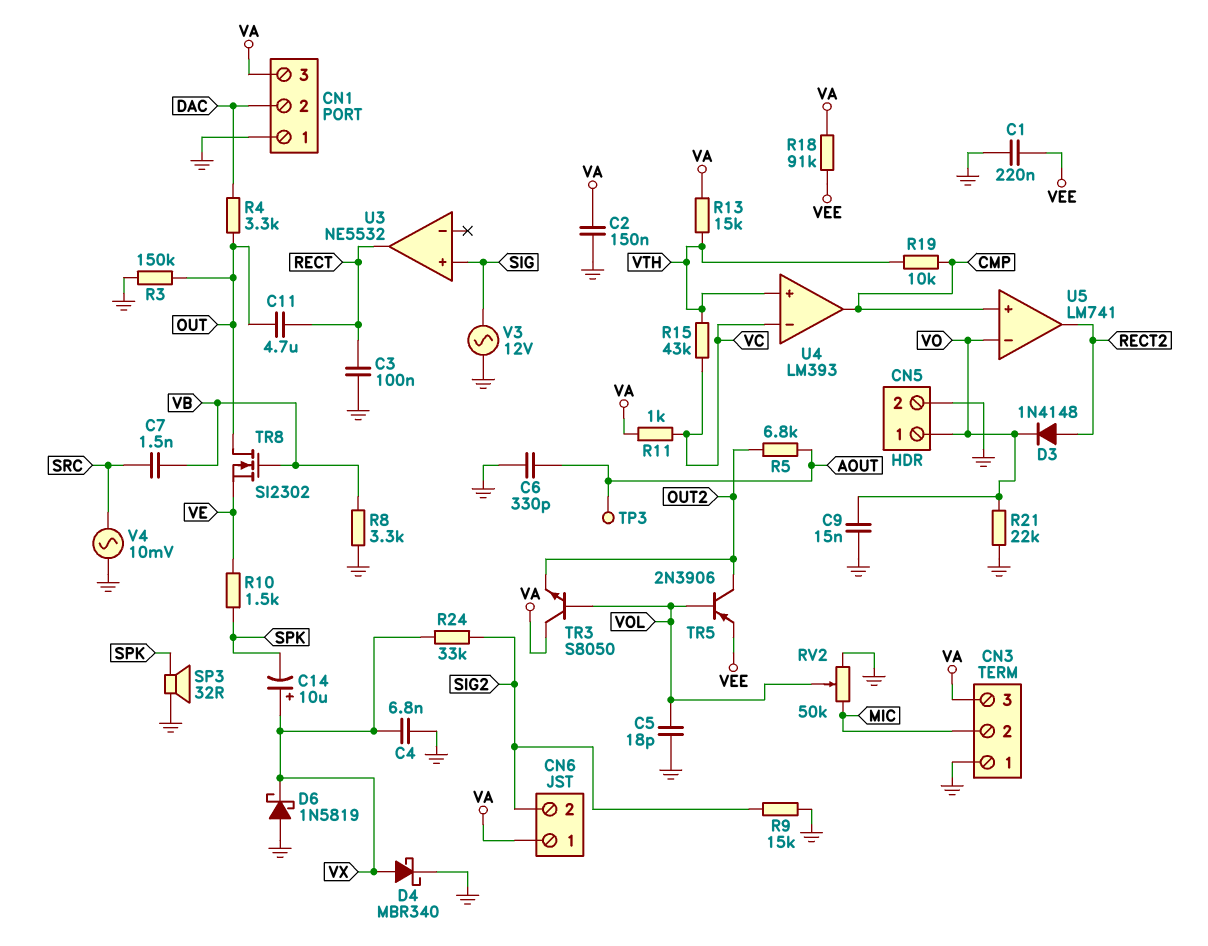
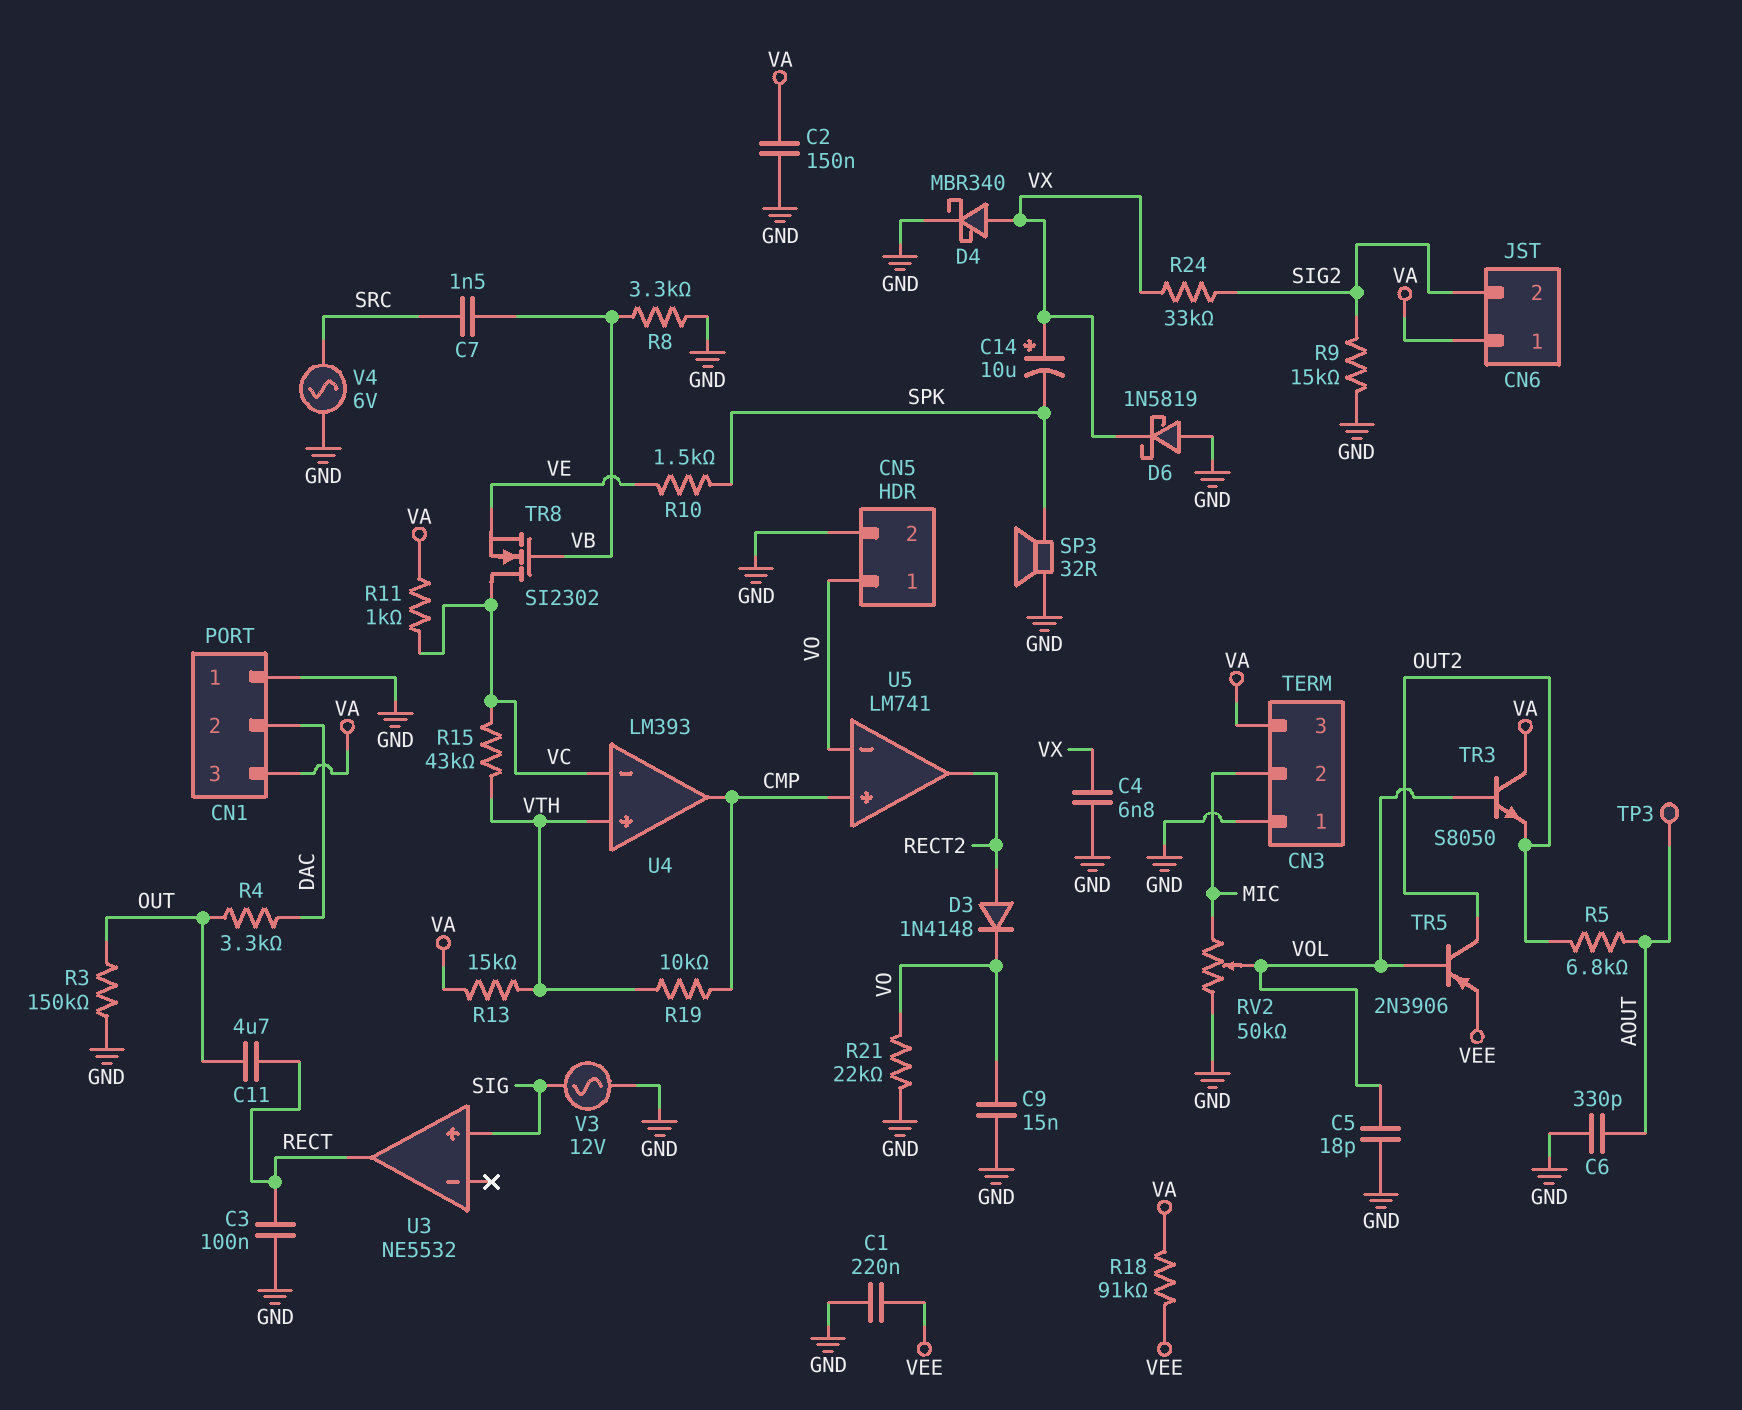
TR8: NMOS SI2302 (G VB, D OUT, S VE) -> NMOS SI2302 (G VB, D VC, S VE)
V4: AC 10mV (GND, SRC) -> AC 6V (GND, SRC)

